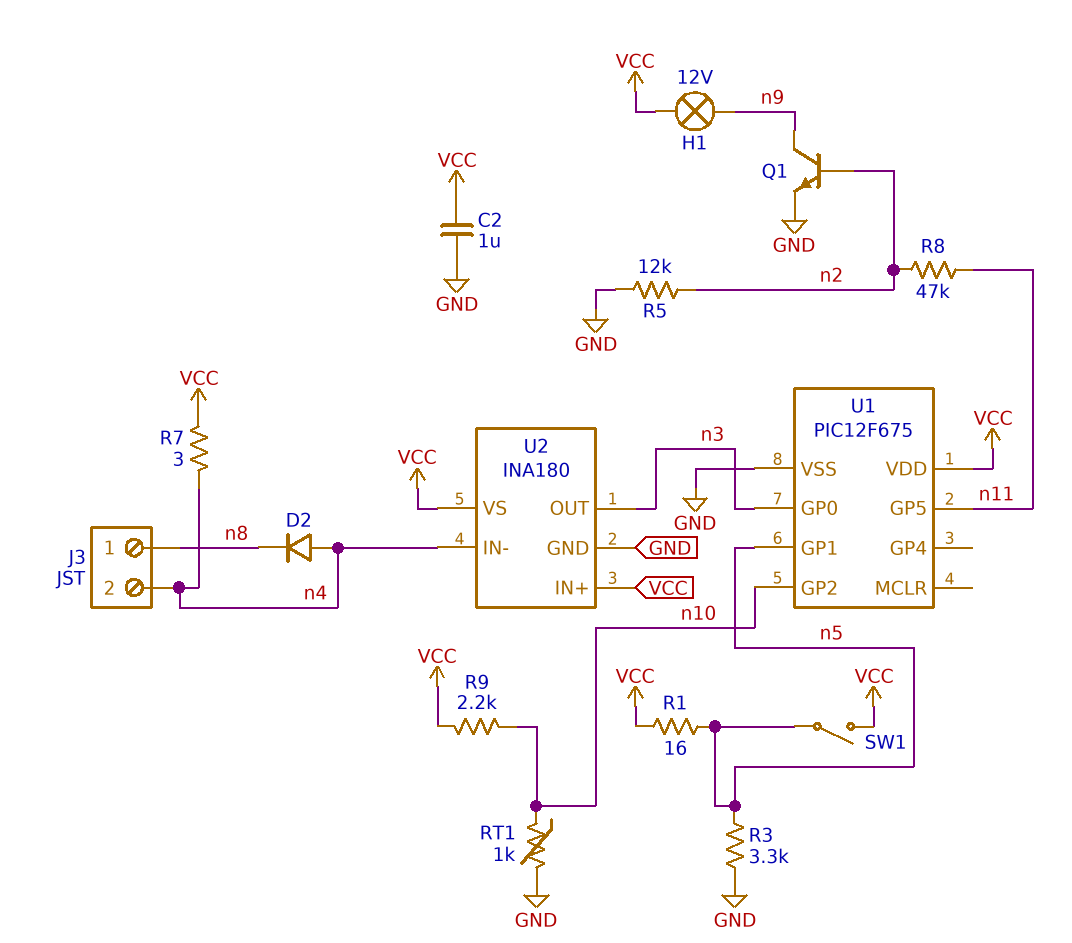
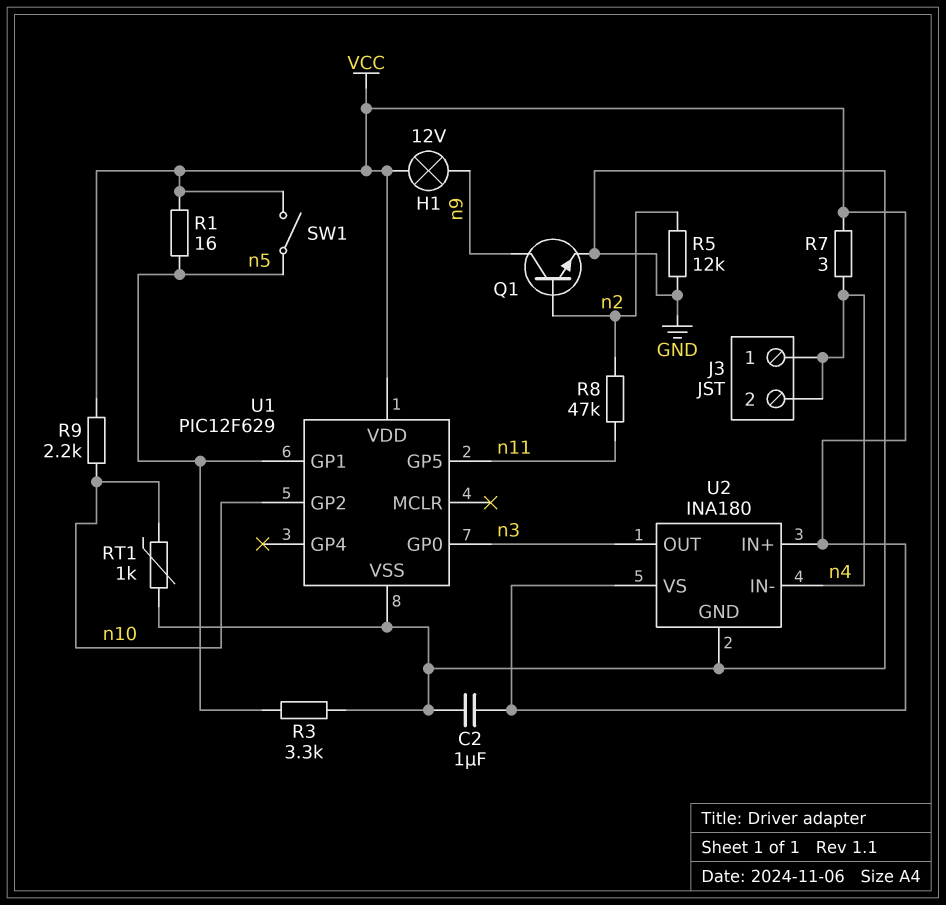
D2: diode (A n4, K n8) -> none
J3 pin 1: n8 -> n4
U1: PIC12F675 -> PIC12F629

